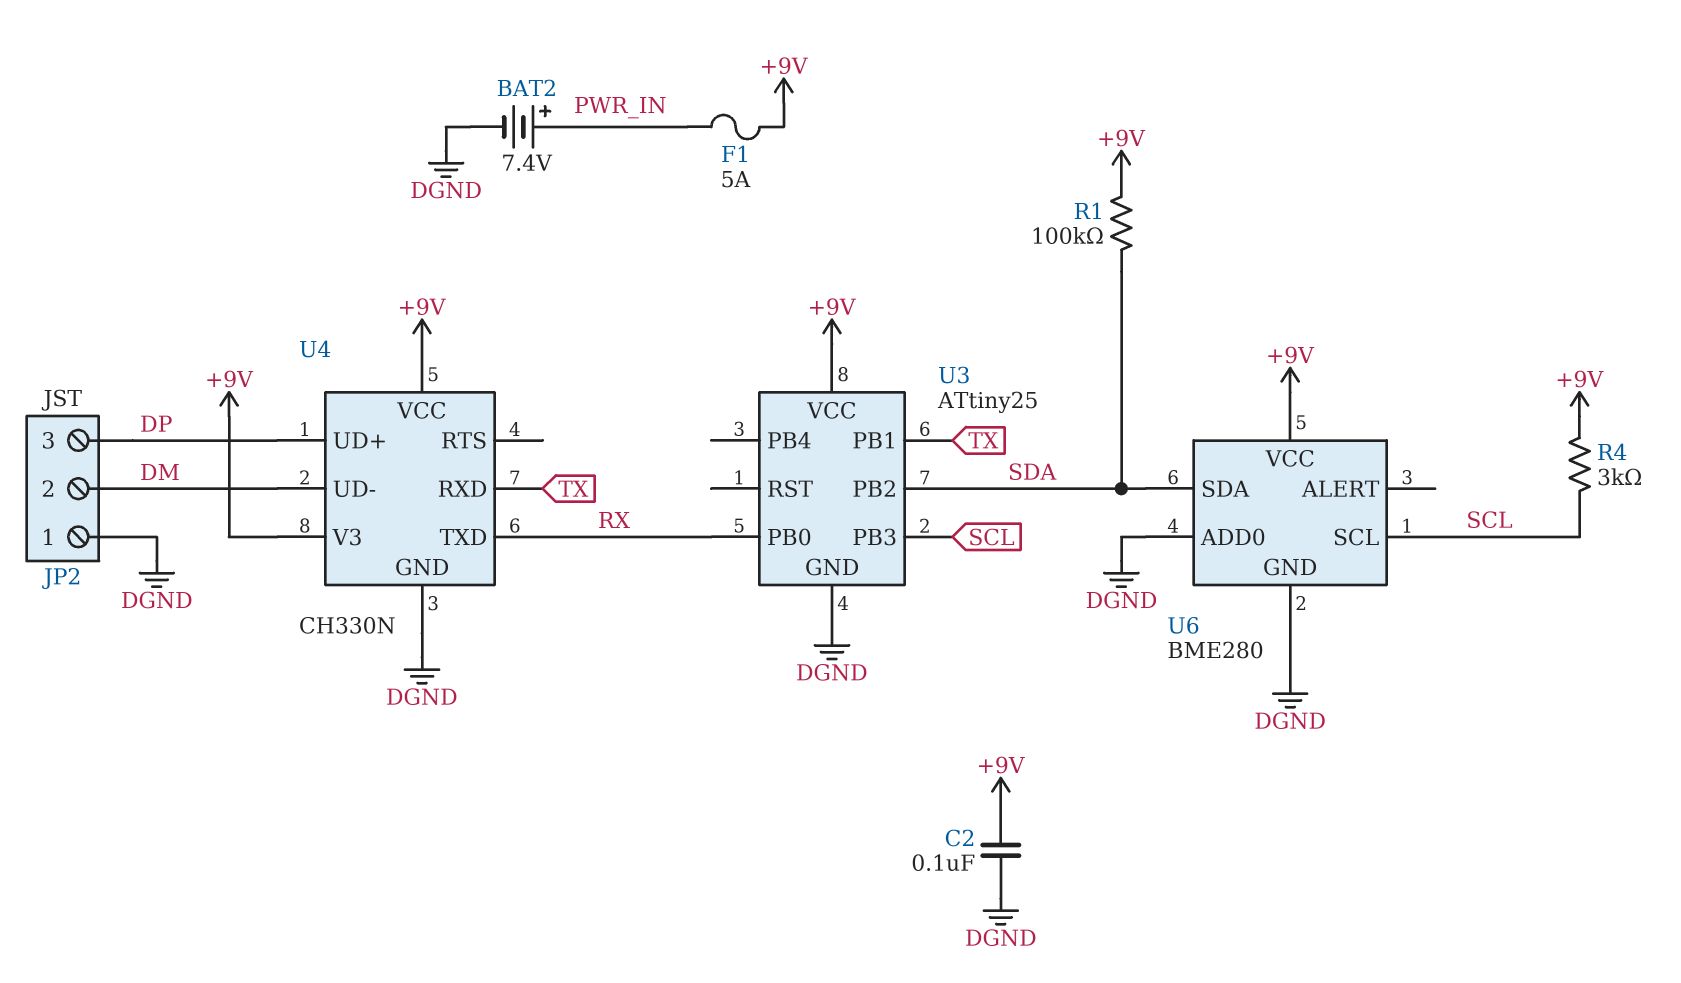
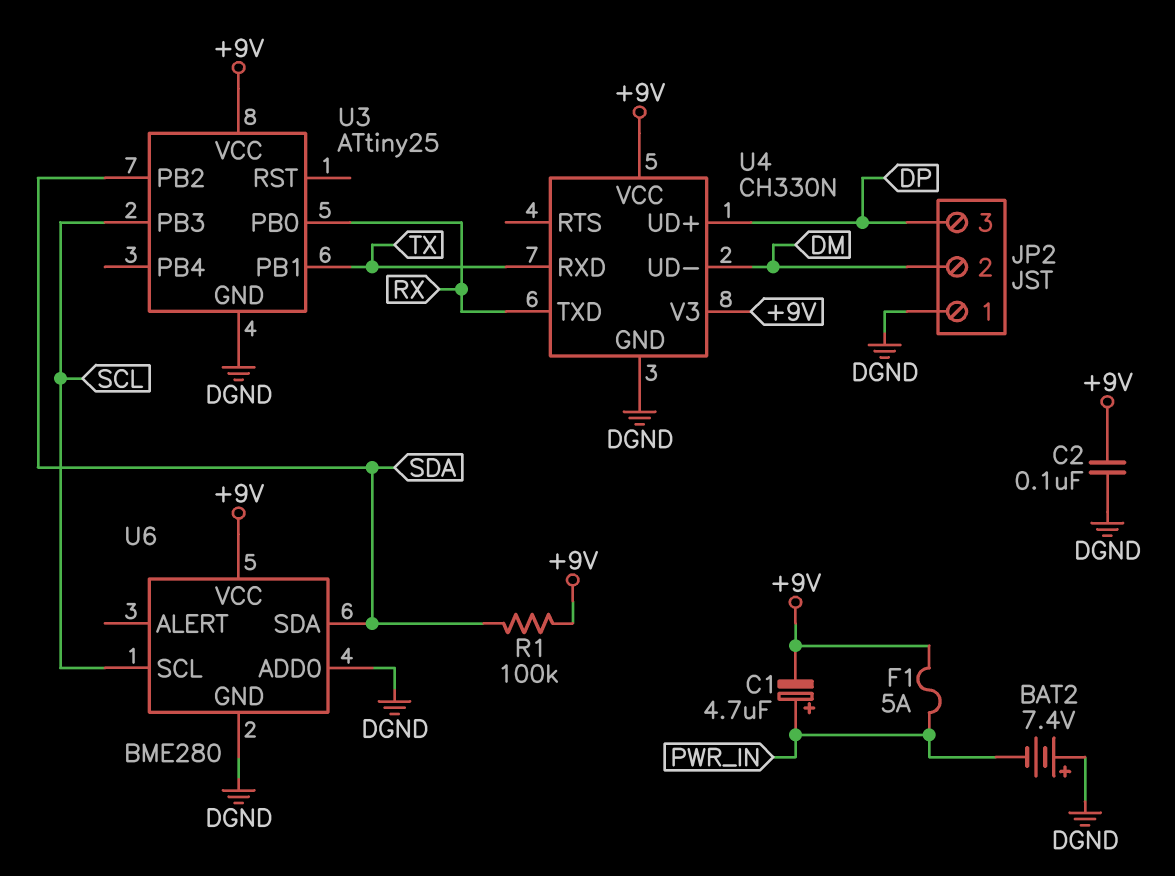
BAT2: 7.4V (plus PWR_IN, minus DGND) -> 7.4V (plus DGND, minus PWR_IN)
C1: none -> 4.7uF (plus PWR_IN, minus +9V)
R4: 3k (+9V, SCL) -> none

